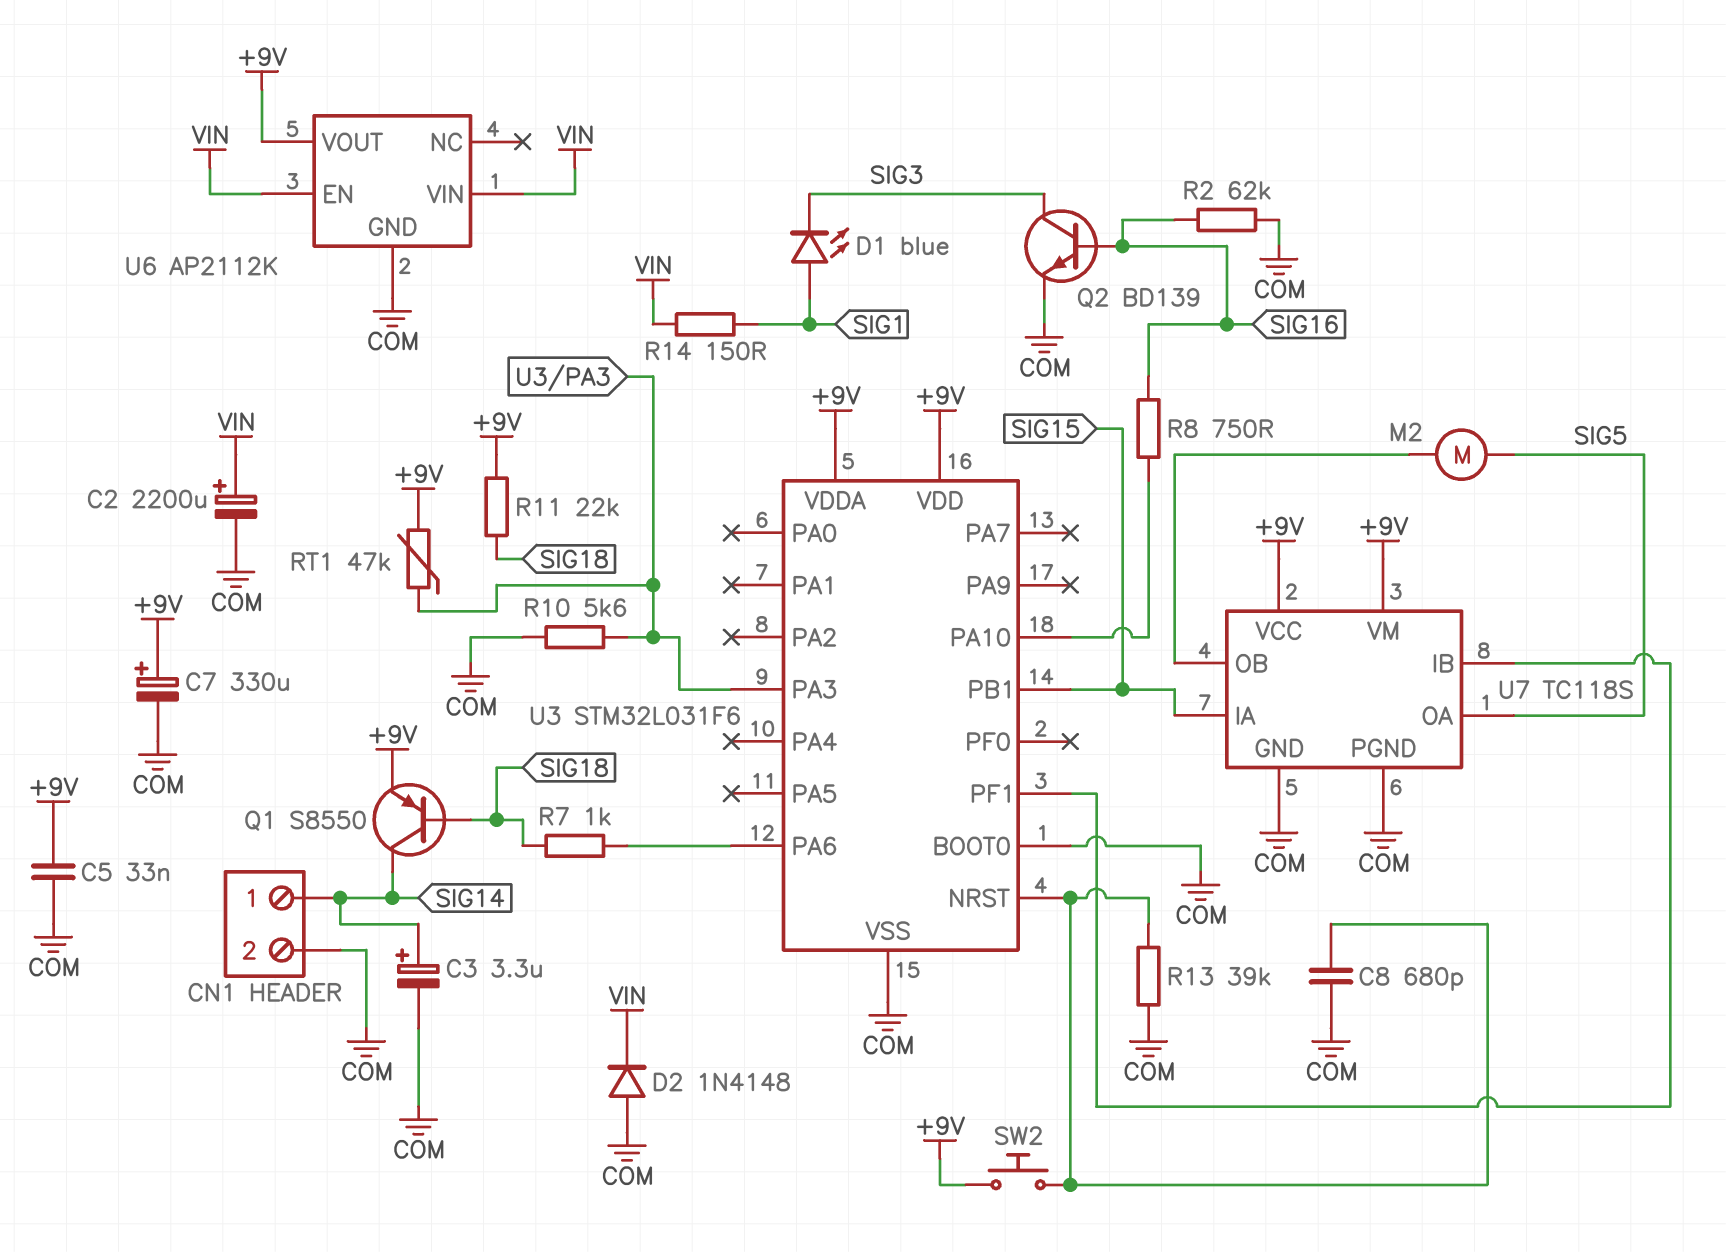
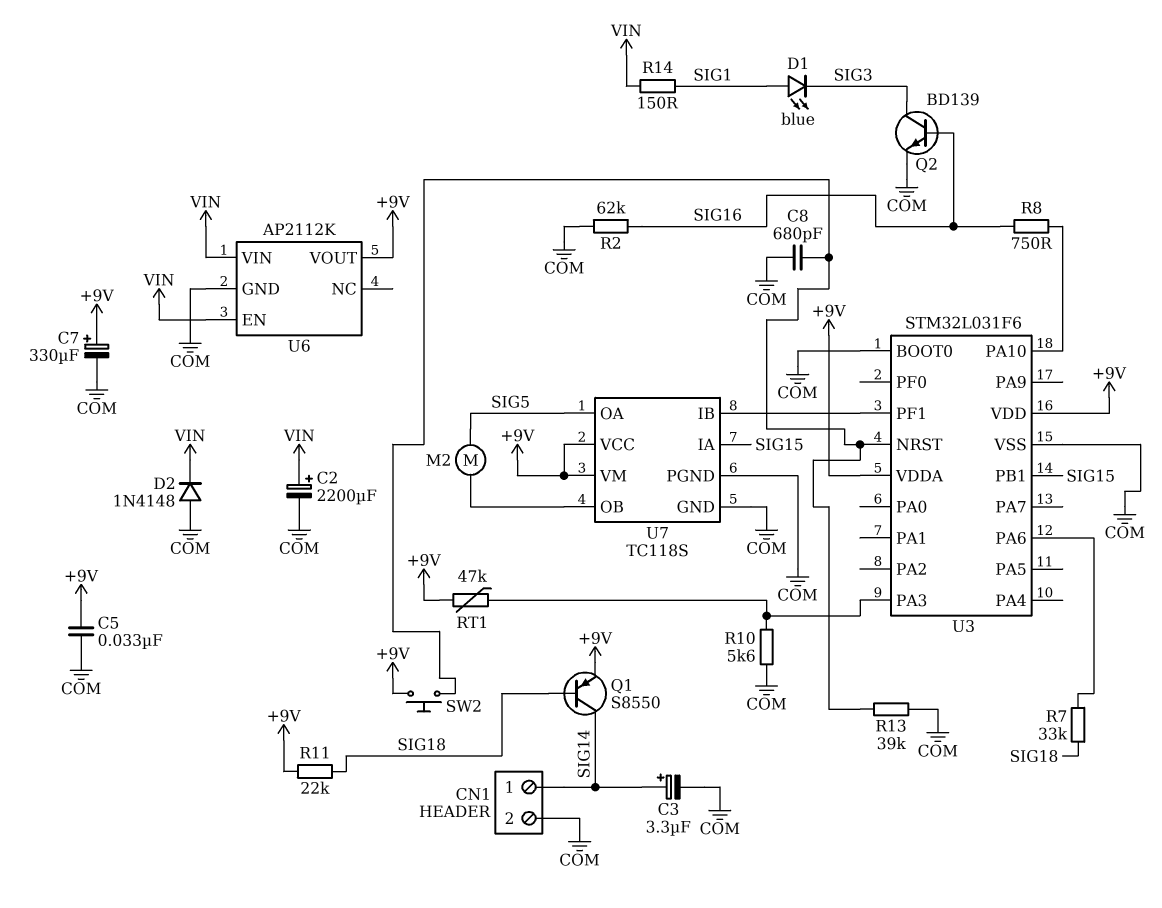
R7: 1k (SIG18, U3/PA6) -> 33k (SIG18, U3/PA6)

